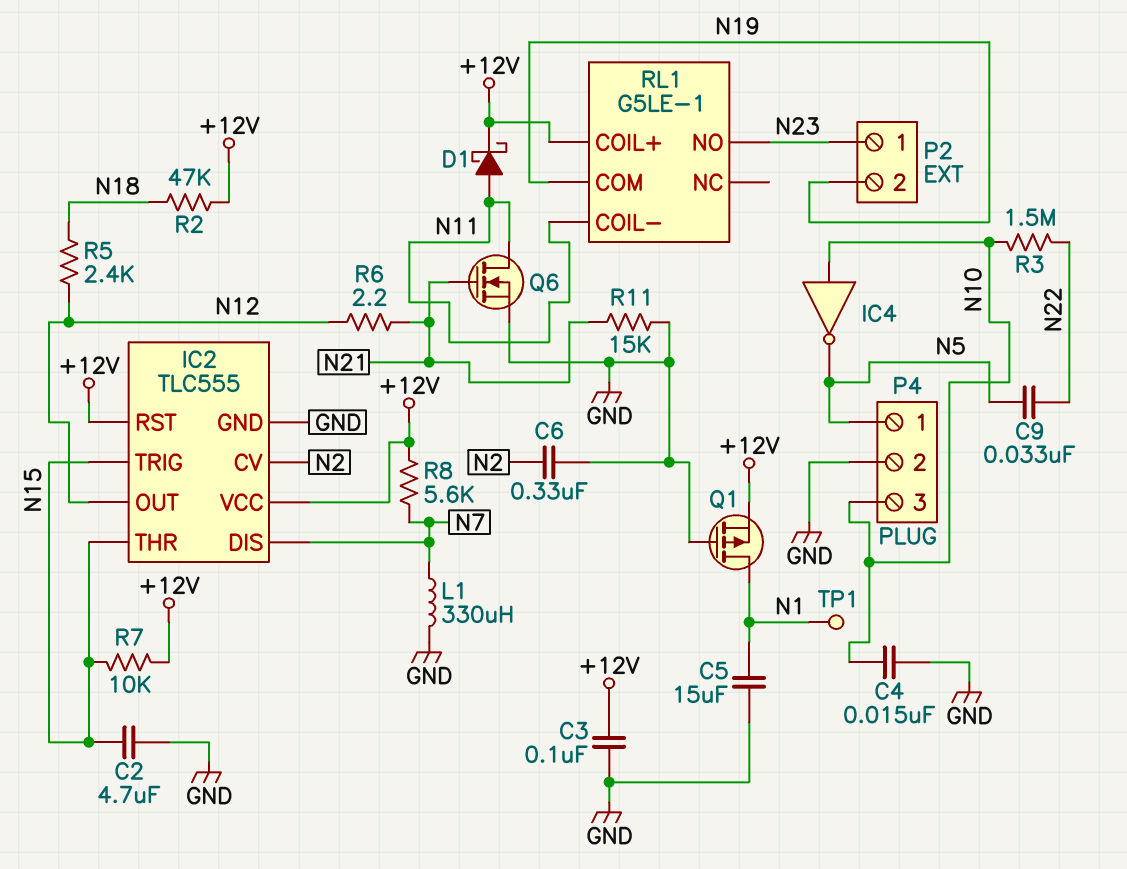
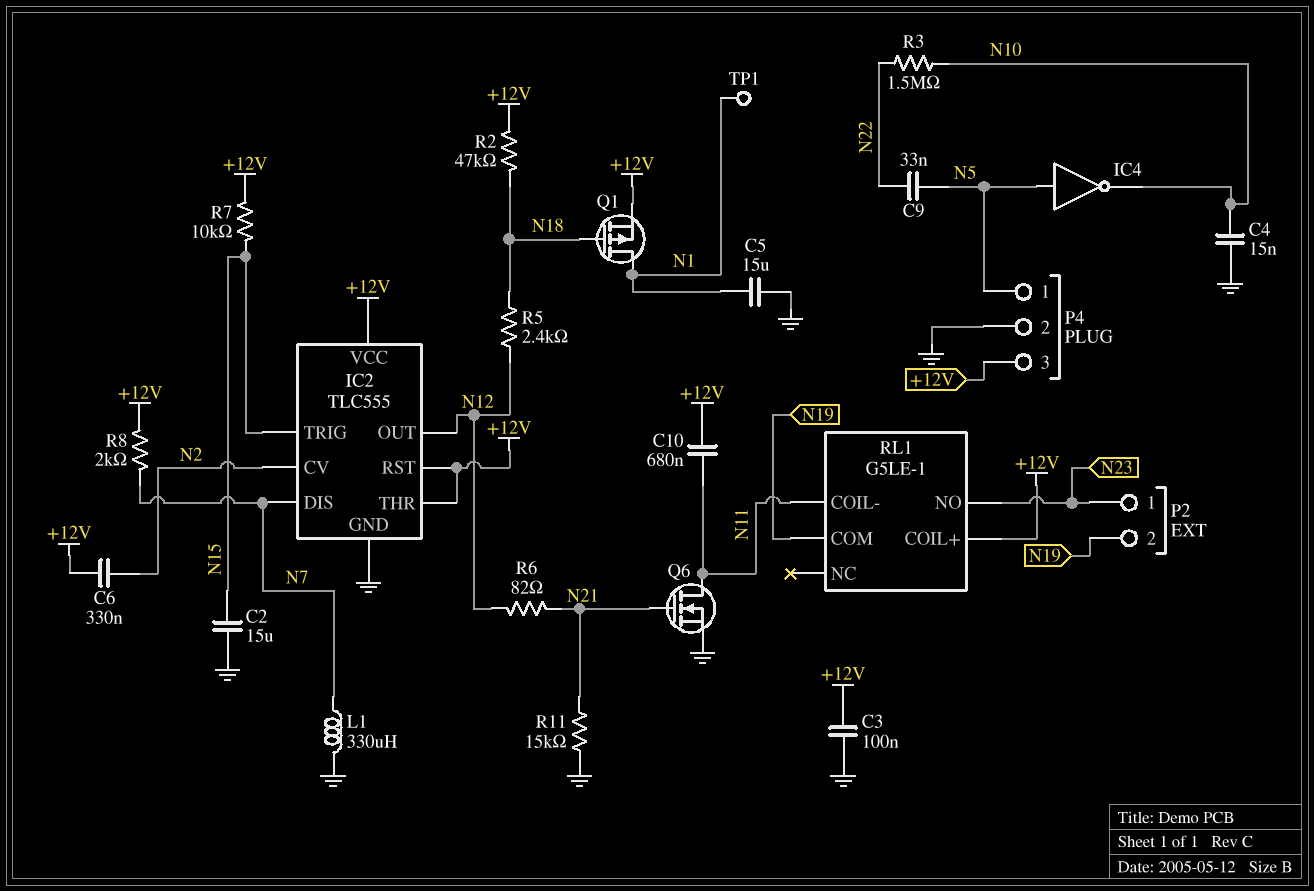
C2: 4.7uF (GND, N15) -> 15uF (GND, N15)
C6: 330nF (GND, N2) -> 330nF (+12V, N2)
C10: none -> 680nF (+12V, N11)
D1: schottky (A N11, K +12V) -> none
IC2 pin THR: N15 -> +12V
IC4: NOT (in N10, out N5) -> NOT (in N5, out N10)
P4 pin 3: N10 -> +12V
Q1: PMOS (G GND, D N1, S +12V) -> PMOS (G N18, D N1, S +12V)
R6: 2.2 (N12, N21) -> 82 (N12, N21)
R8: 5.6k (+12V, N7) -> 2k (+12V, N7)

